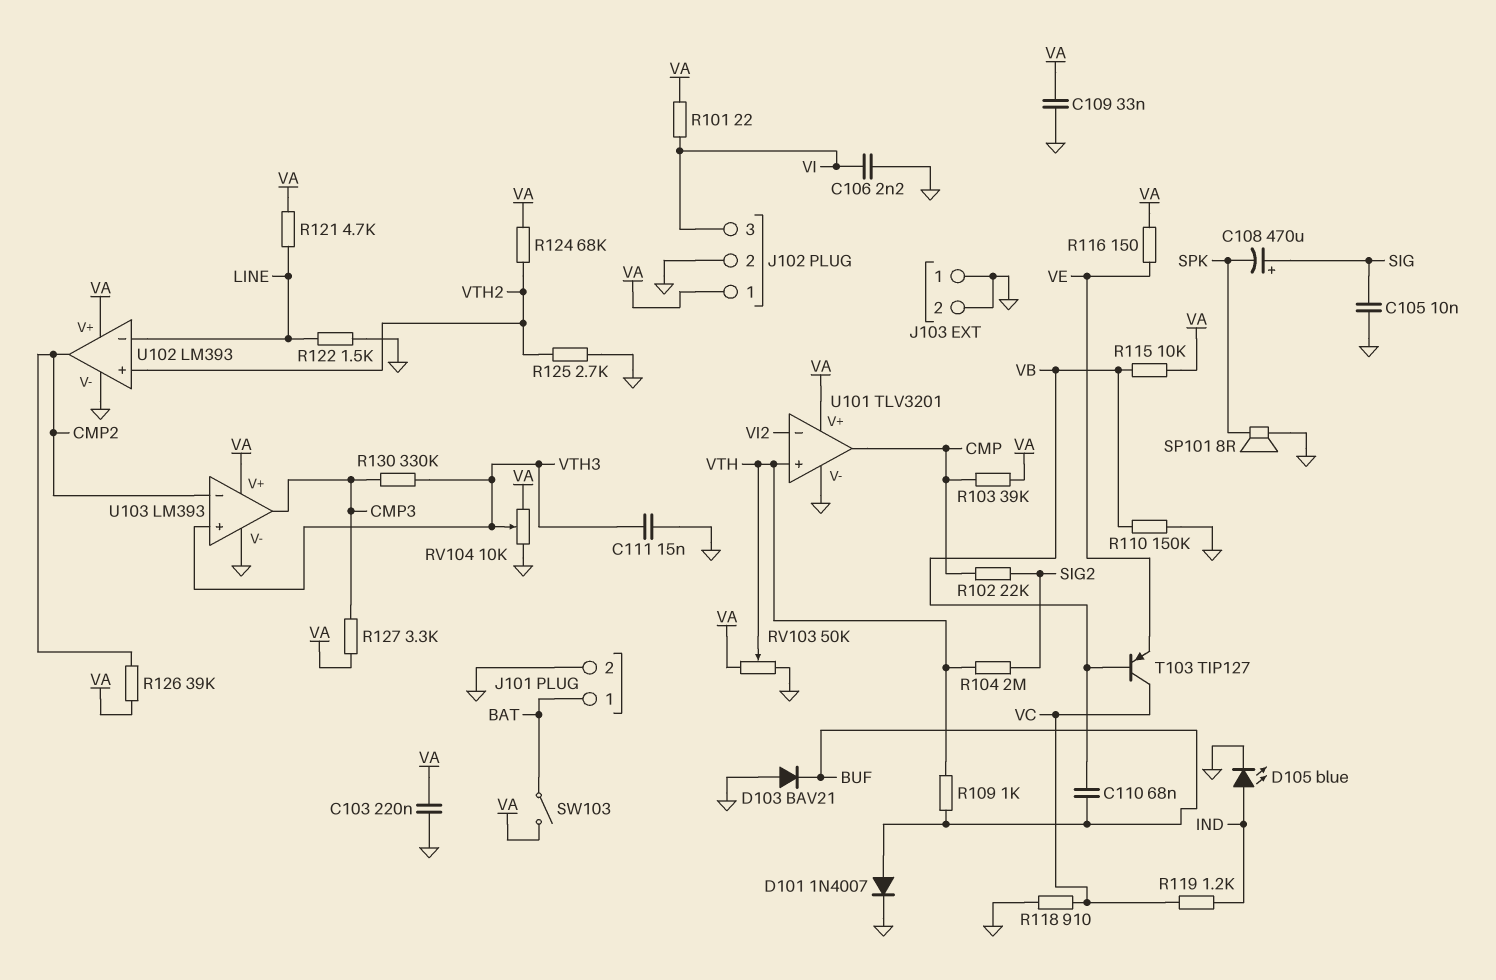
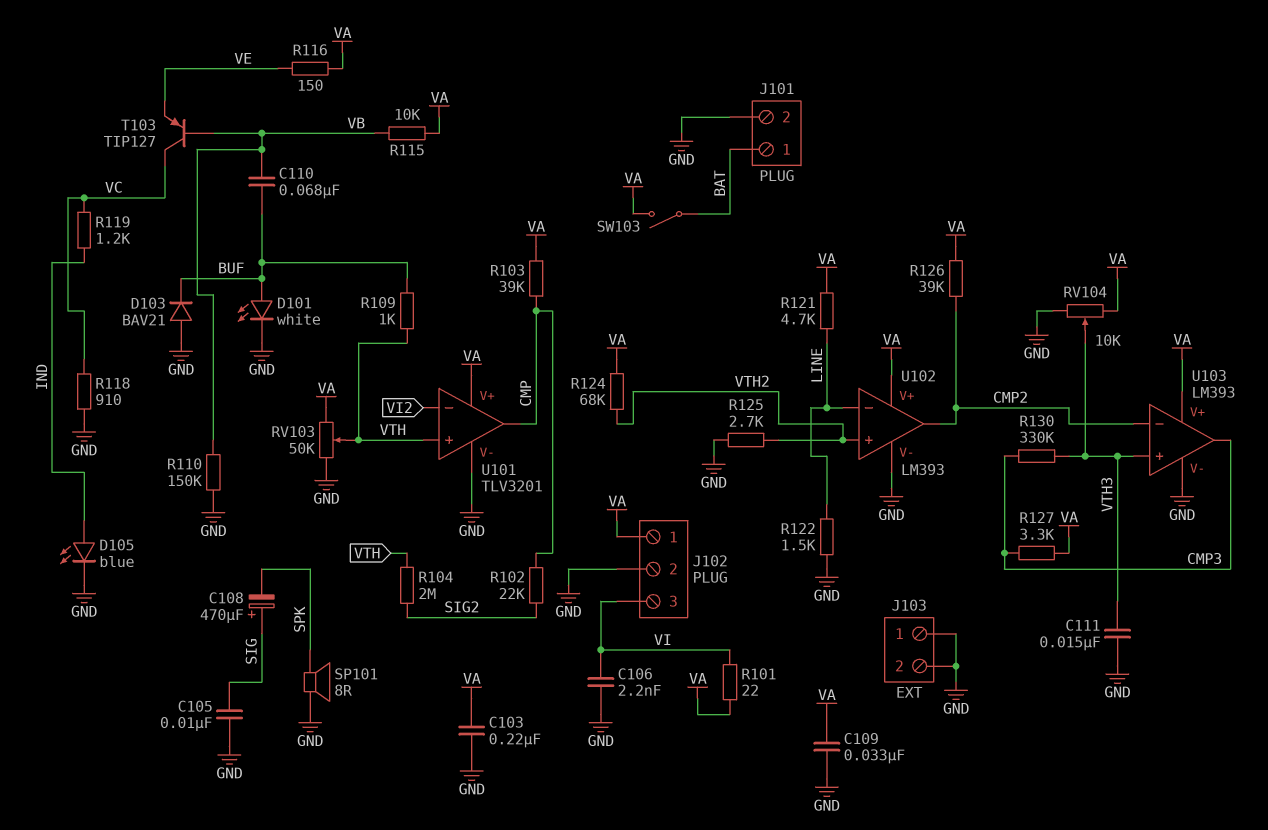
D101: diode 1N4007 (A BUF, K GND) -> LED white (A BUF, K GND)

